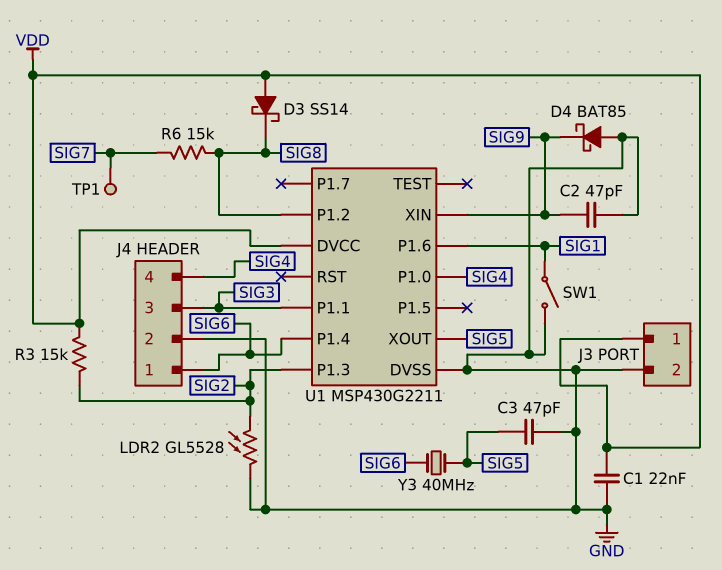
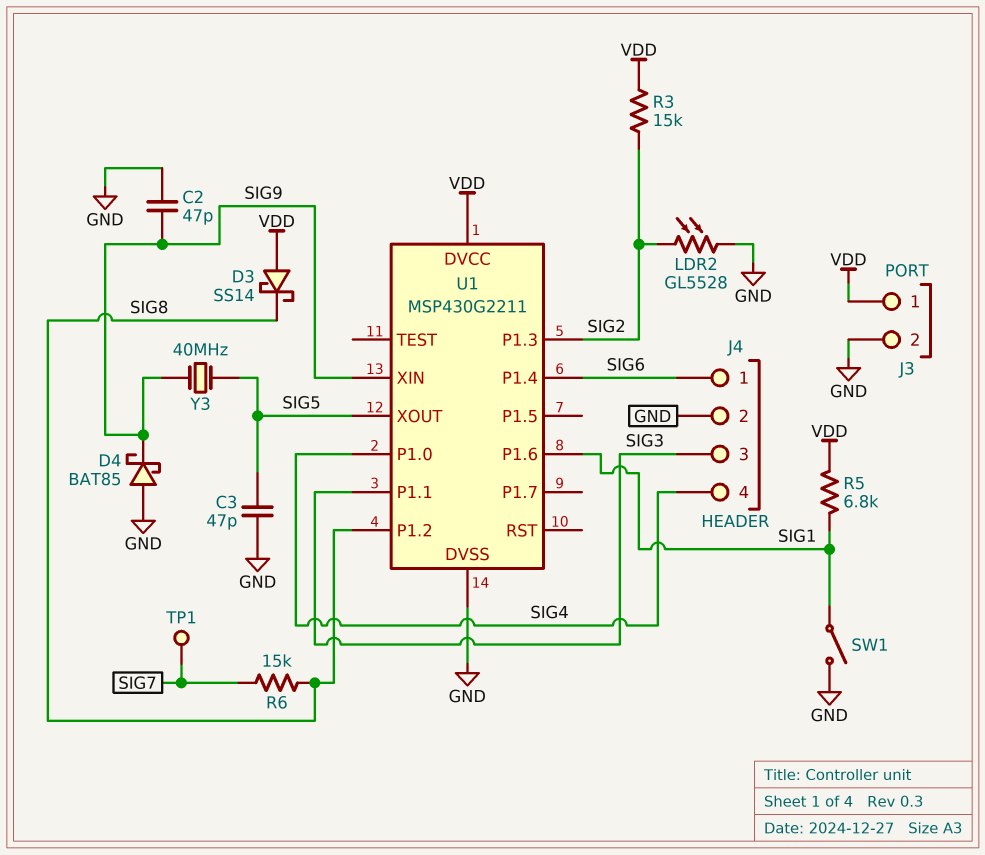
C1: 22nF (GND, VDD) -> none
R5: none -> 6.8k (SIG1, VDD)
Y3: 40MHz (SIG5, SIG6) -> 40MHz (SIG5, SIG9)

